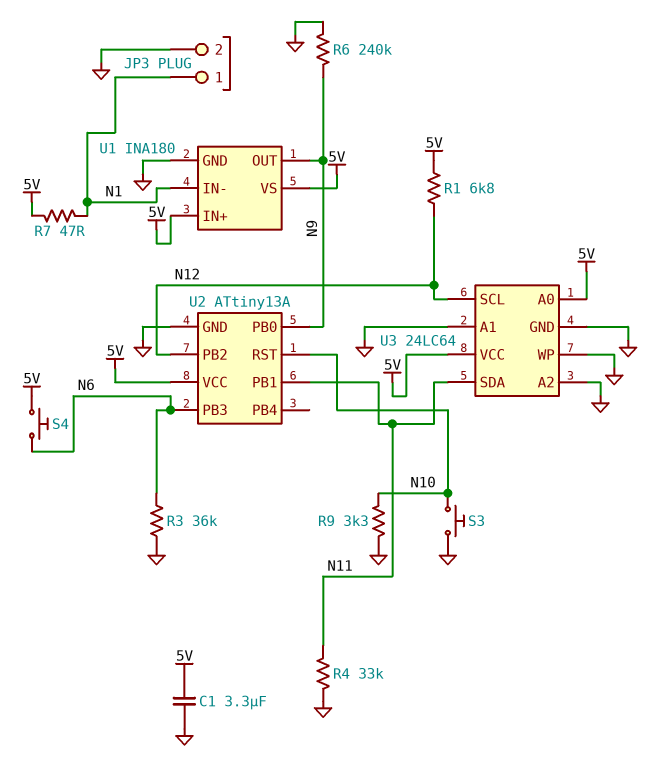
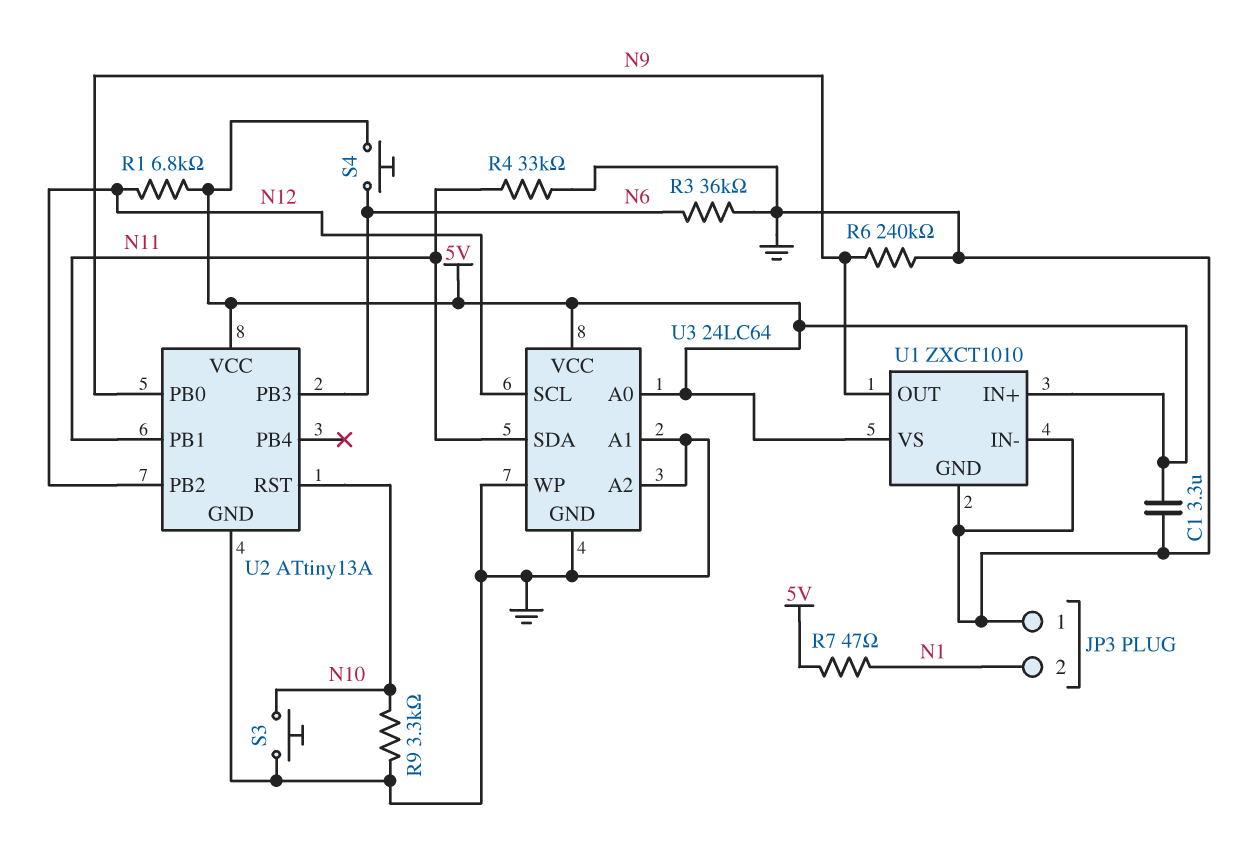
JP3 pin 1: N1 -> GND
JP3 pin 2: GND -> N1
U1: INA180 -> ZXCT1010
U1 pin IN-: N1 -> GND

